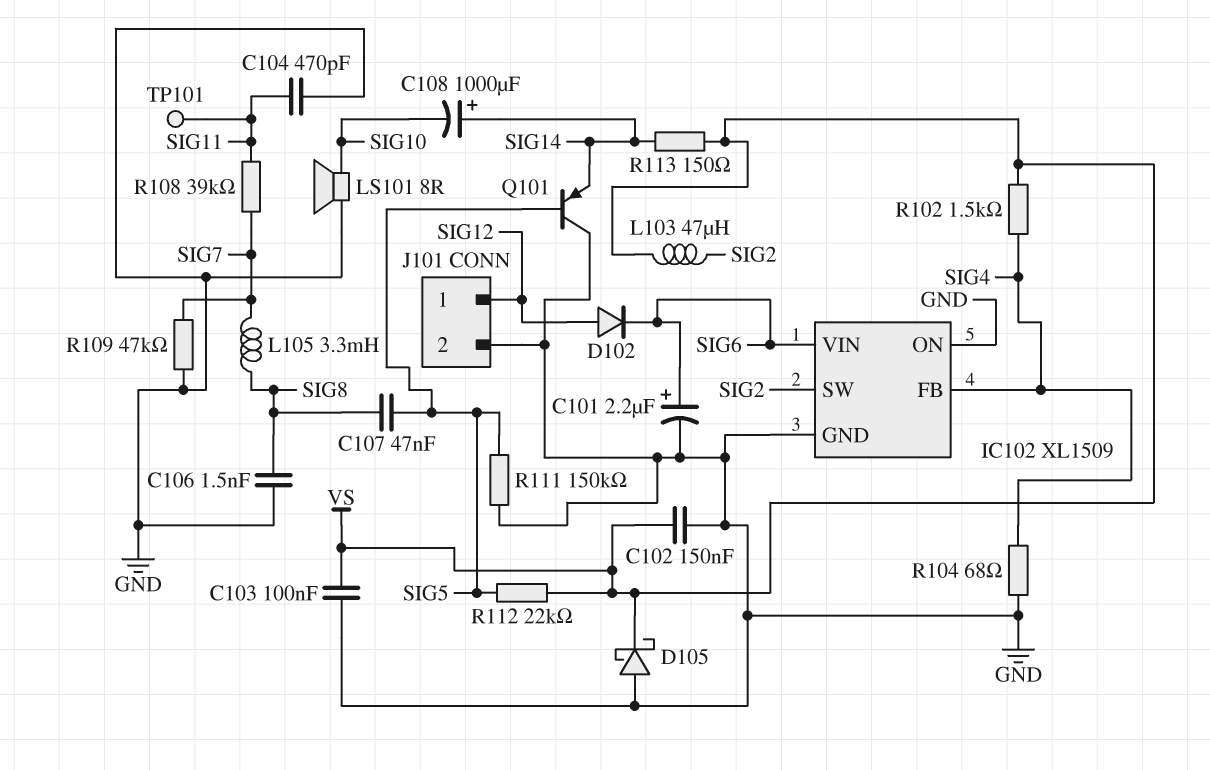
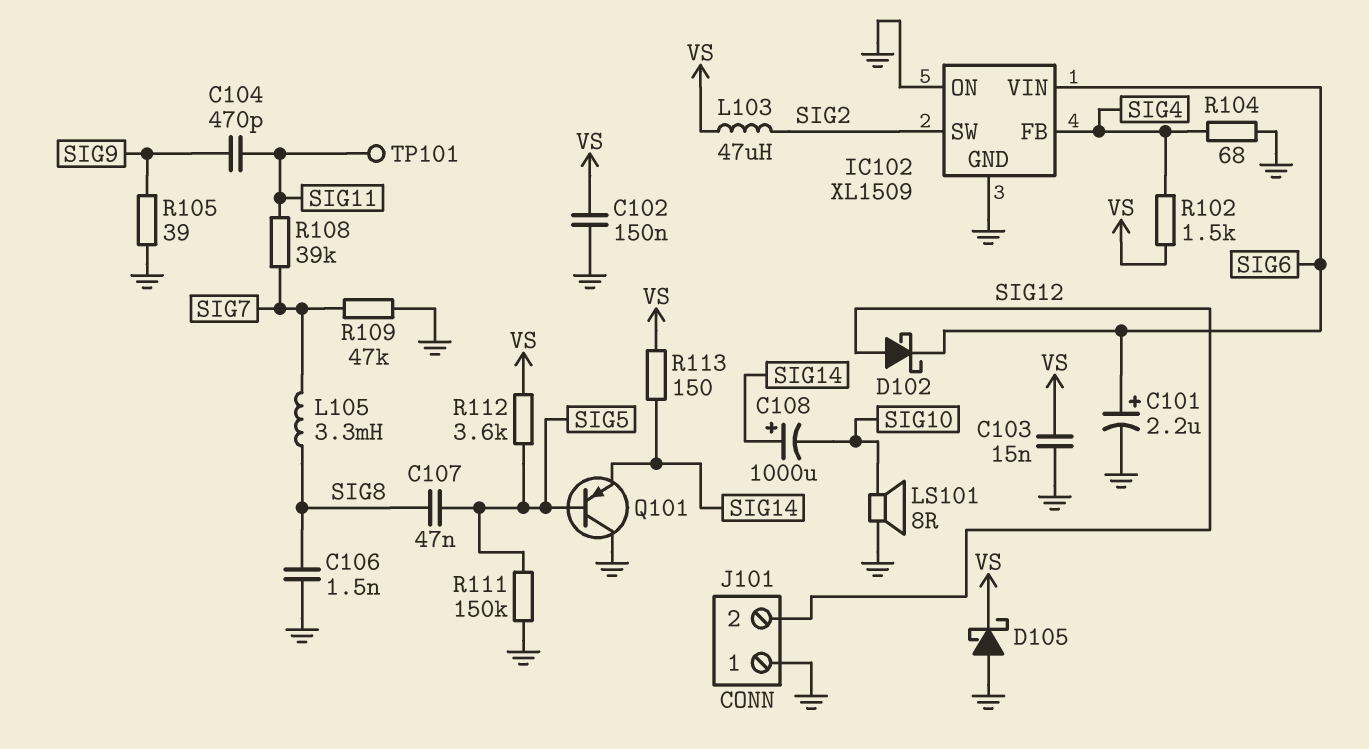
C103: 100nF (GND, VS) -> 15nF (GND, VS)
C104: 470pF (GND, SIG11) -> 470pF (SIG9, SIG11)
D102: diode (A SIG12, K SIG6) -> schottky (A SIG12, K SIG6)
J101 pin 1: SIG12 -> GND
J101 pin 2: GND -> SIG12
R105: none -> 39 (GND, SIG9)
R112: 22k (SIG5, VS) -> 3.6k (SIG5, VS)

